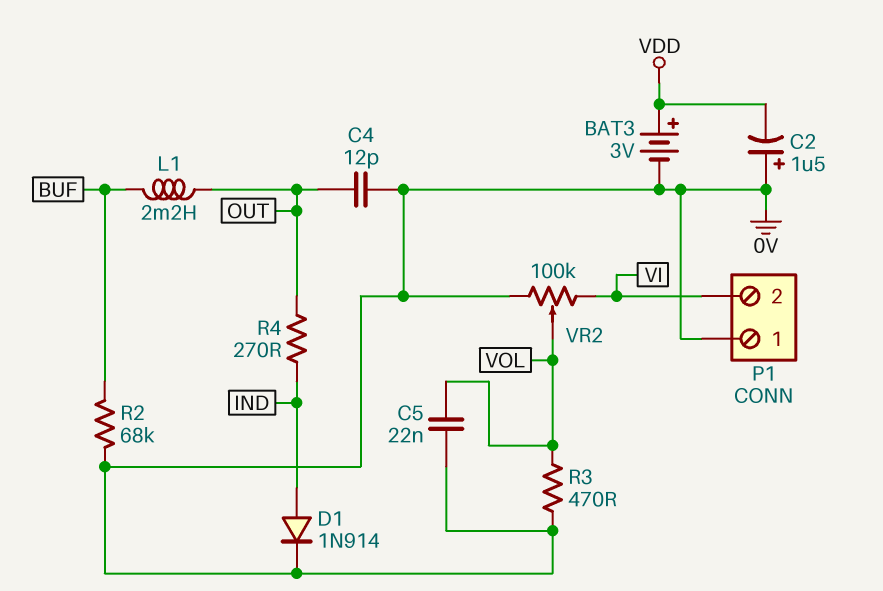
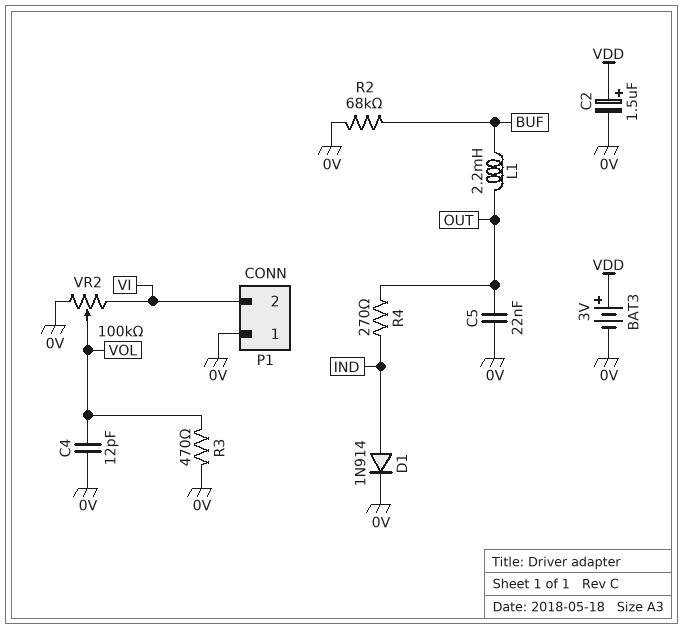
C2: 1.5uF (plus 0V, minus VDD) -> 1.5uF (plus VDD, minus 0V)
C4: 12pF (0V, OUT) -> 12pF (0V, VOL)
C5: 22nF (0V, VOL) -> 22nF (0V, OUT)

